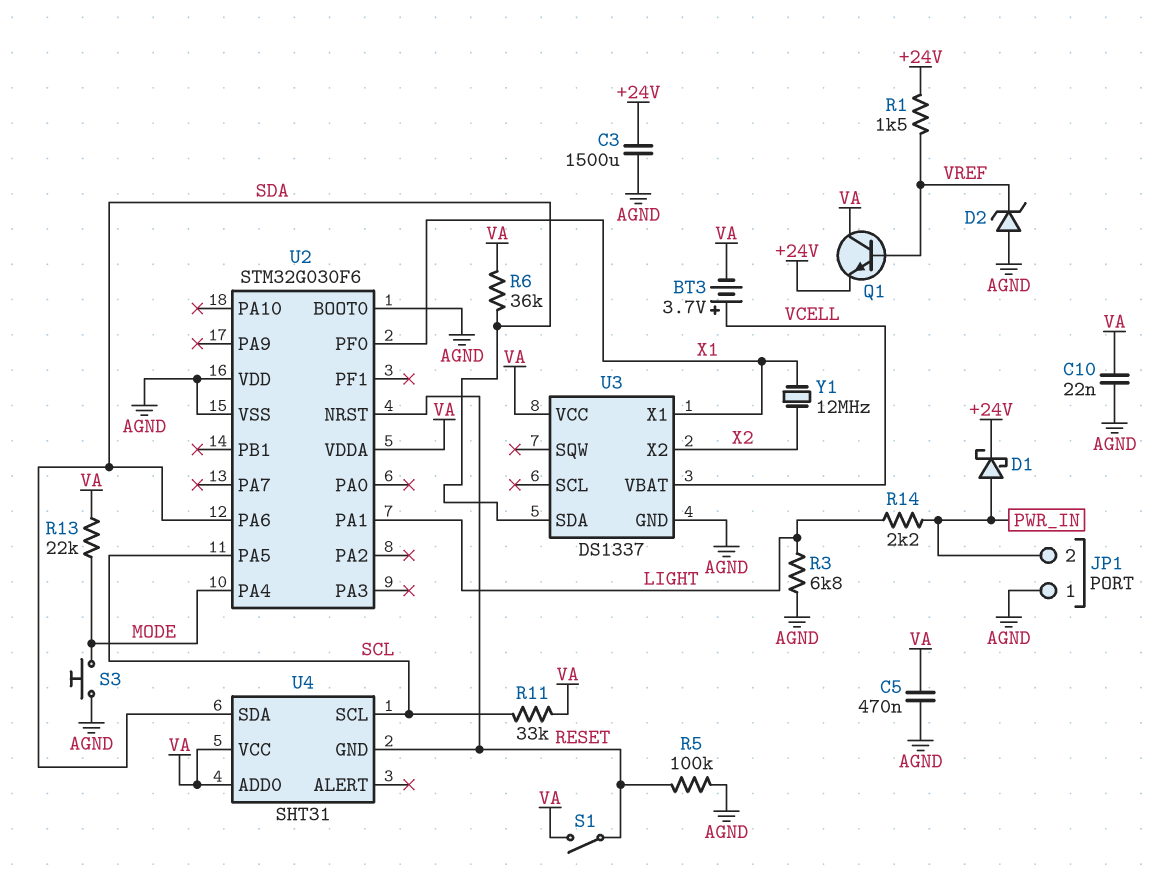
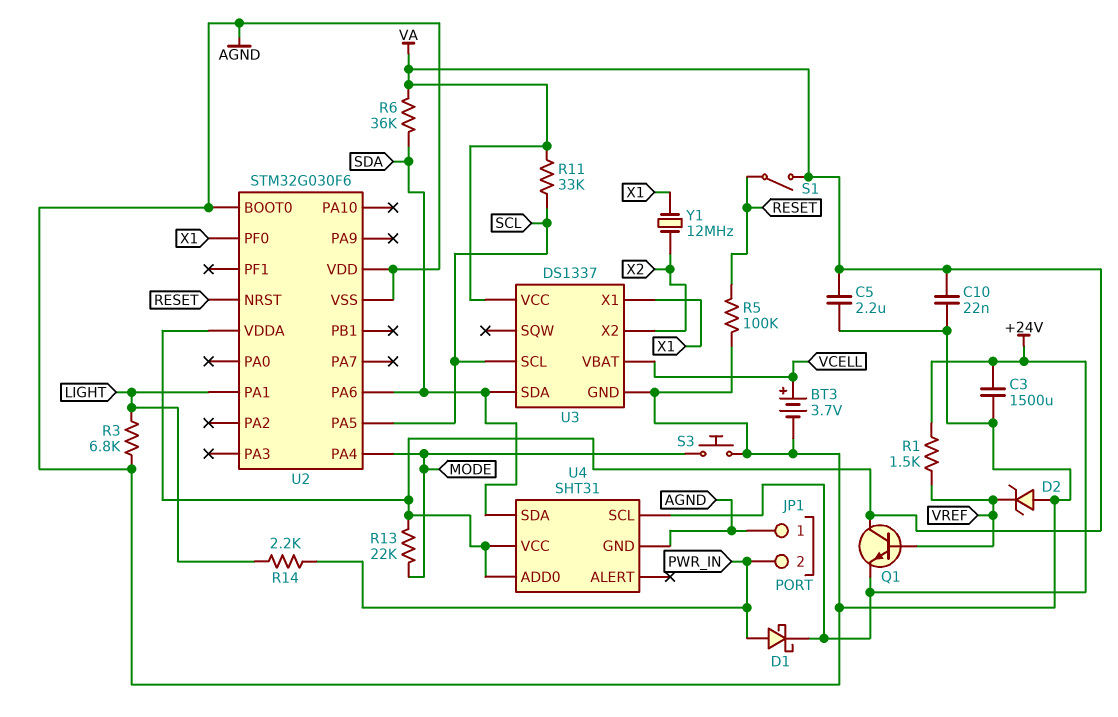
BT3: 3.7V (plus VCELL, minus VA) -> 3.7V (plus VCELL, minus AGND)
C5: 470nF (AGND, VA) -> 2.2uF (AGND, VA)
U3 pin SCL: none -> SCL
U4 pin GND: RESET -> AGND
U4 pin SCL: SCL -> +24V

